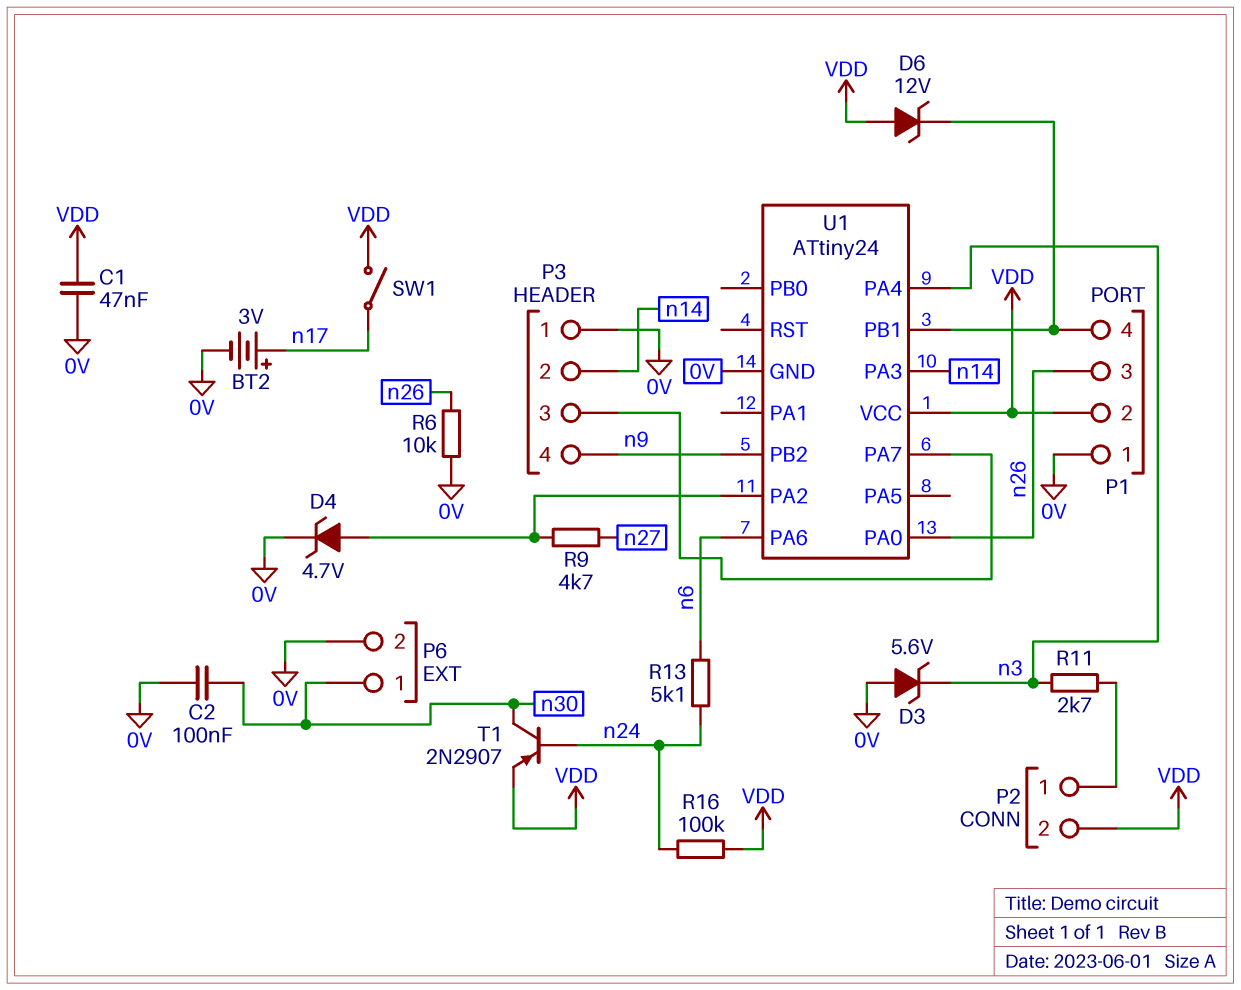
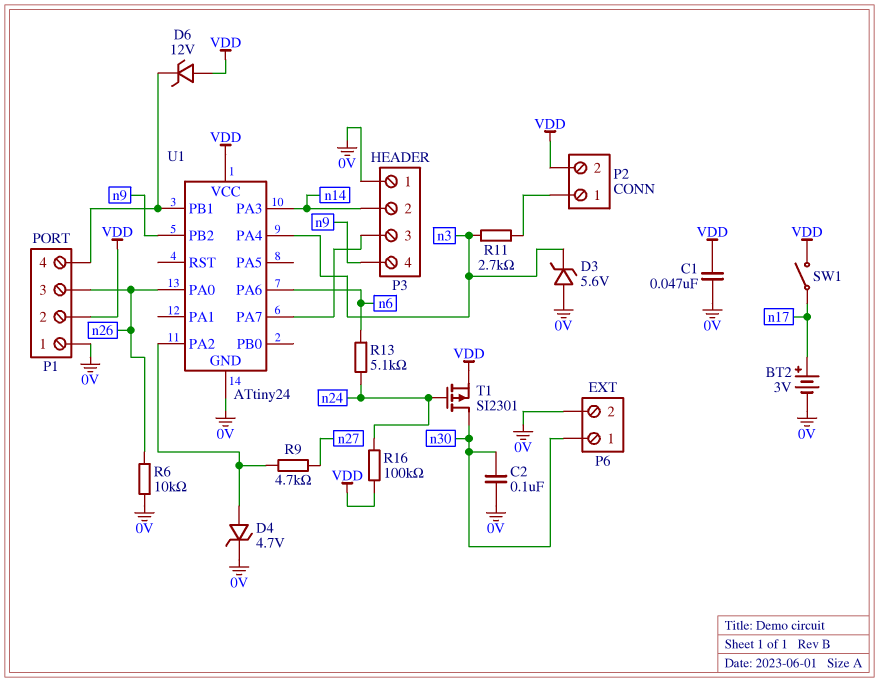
T1: PNP 2N2907 (B n24, C n30, E VDD) -> PMOS SI2301 (G n24, D n30, S VDD)

